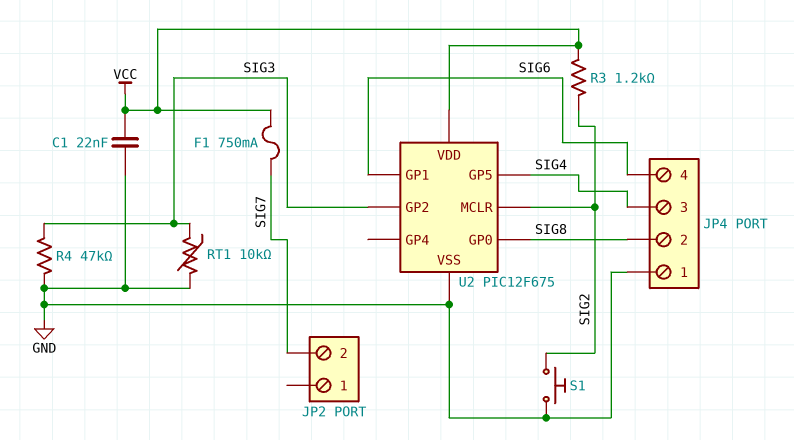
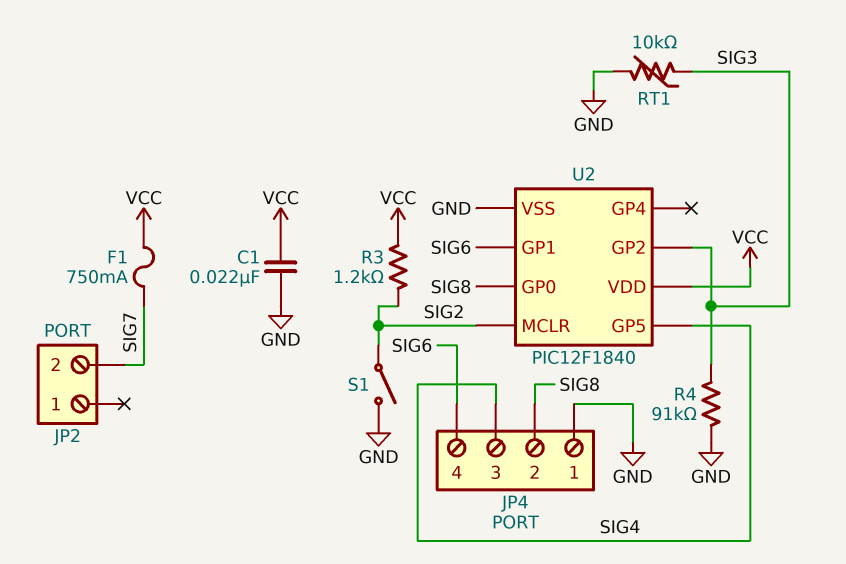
R4: 47k (GND, SIG3) -> 91k (GND, SIG3)
S1: button (GND, SIG2) -> switch (GND, SIG2)
U2: PIC12F675 -> PIC12F1840

